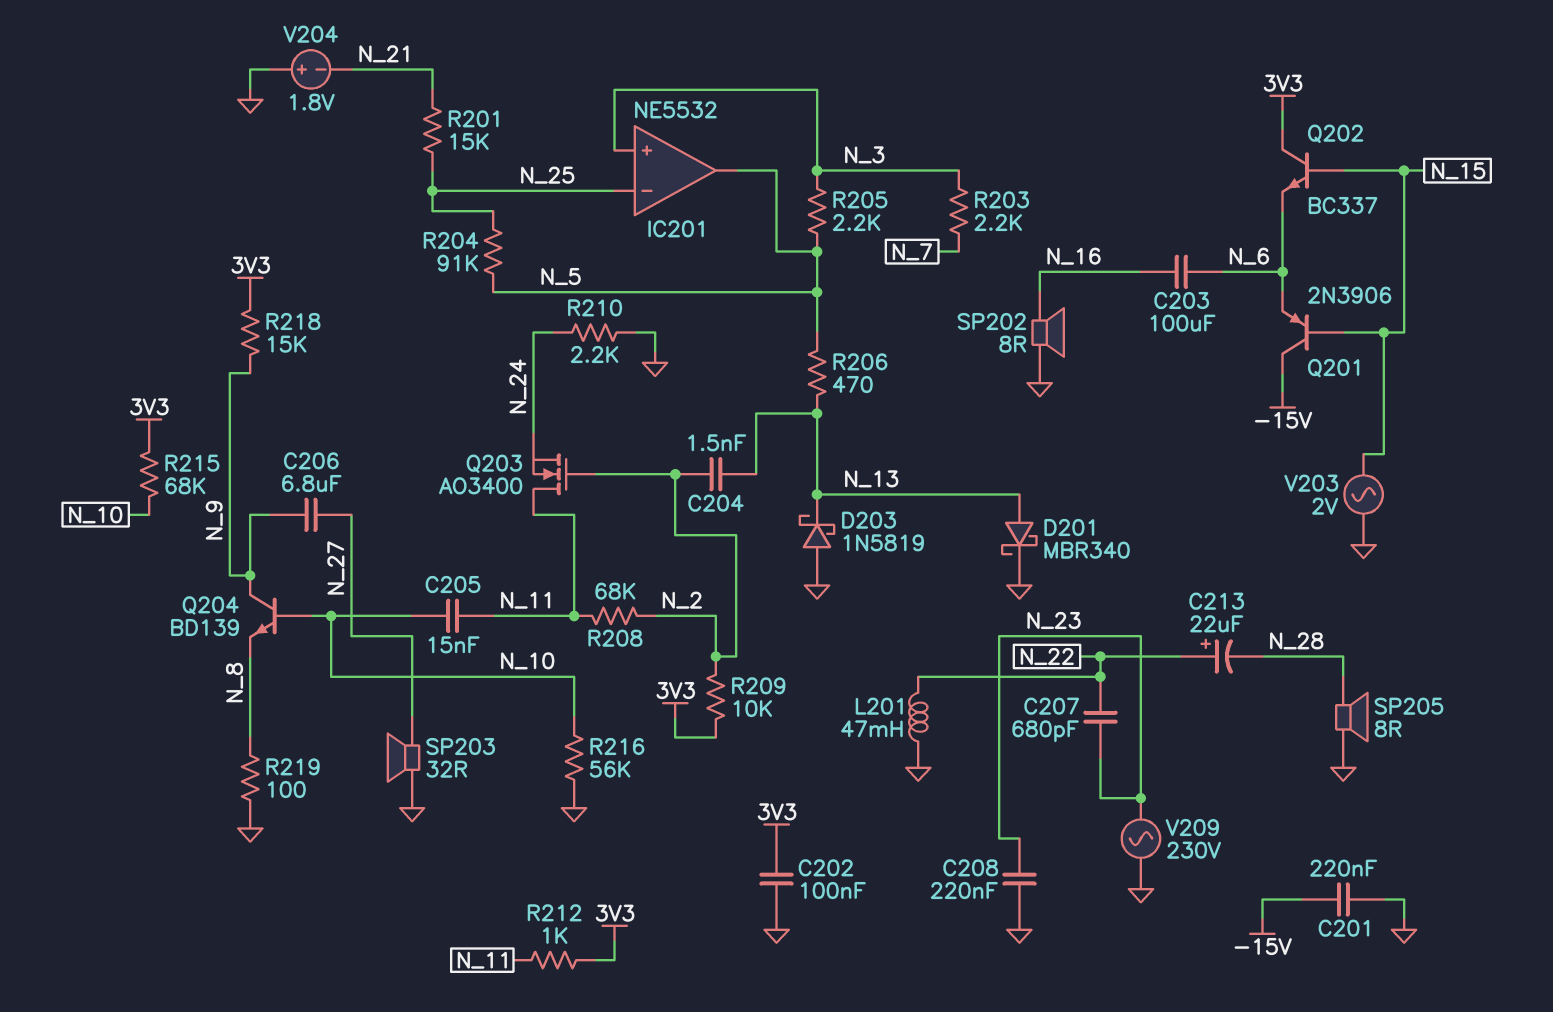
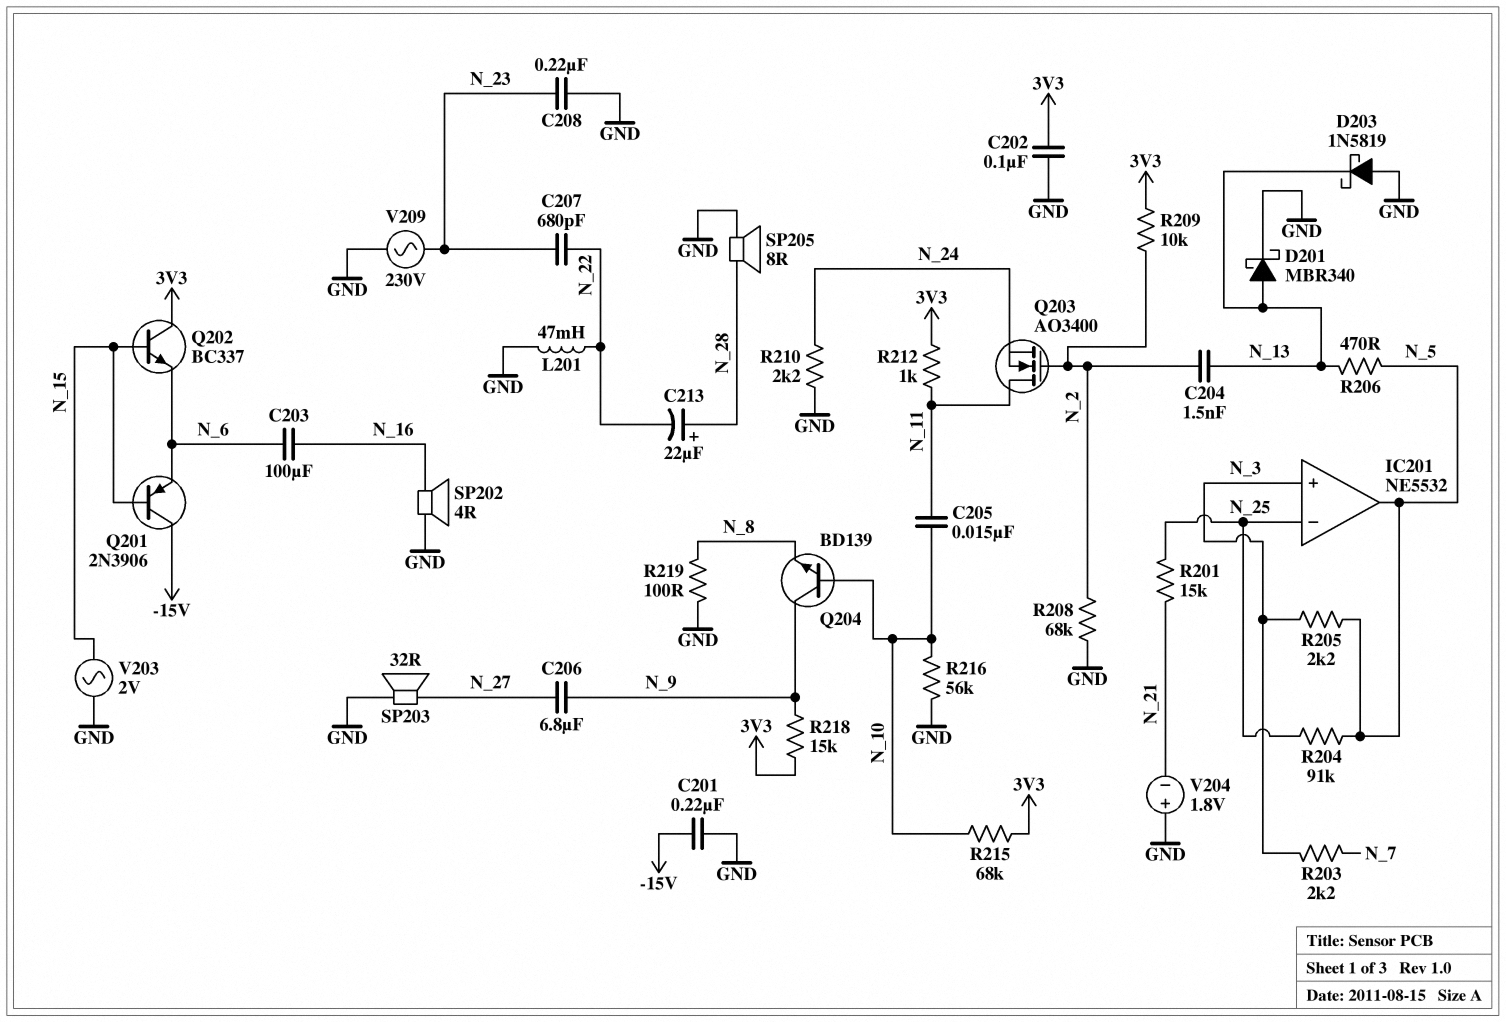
C213: 22uF (plus N_22, minus N_28) -> 22uF (plus N_28, minus N_22)
R208: 68k (N_2, N_11) -> 68k (GND, N_2)
SP202: speaker 8R (GND, N_16) -> speaker 4R (GND, N_16)

